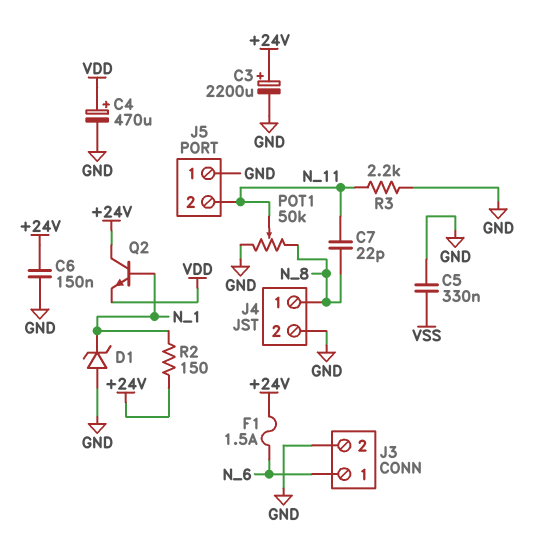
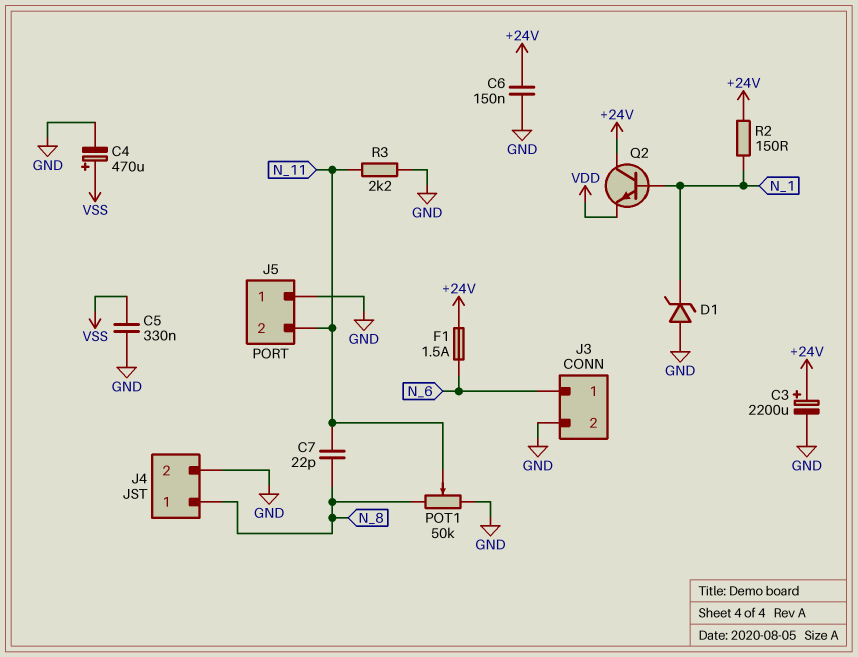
C4: 470uF (plus VDD, minus GND) -> 470uF (plus VSS, minus GND)

